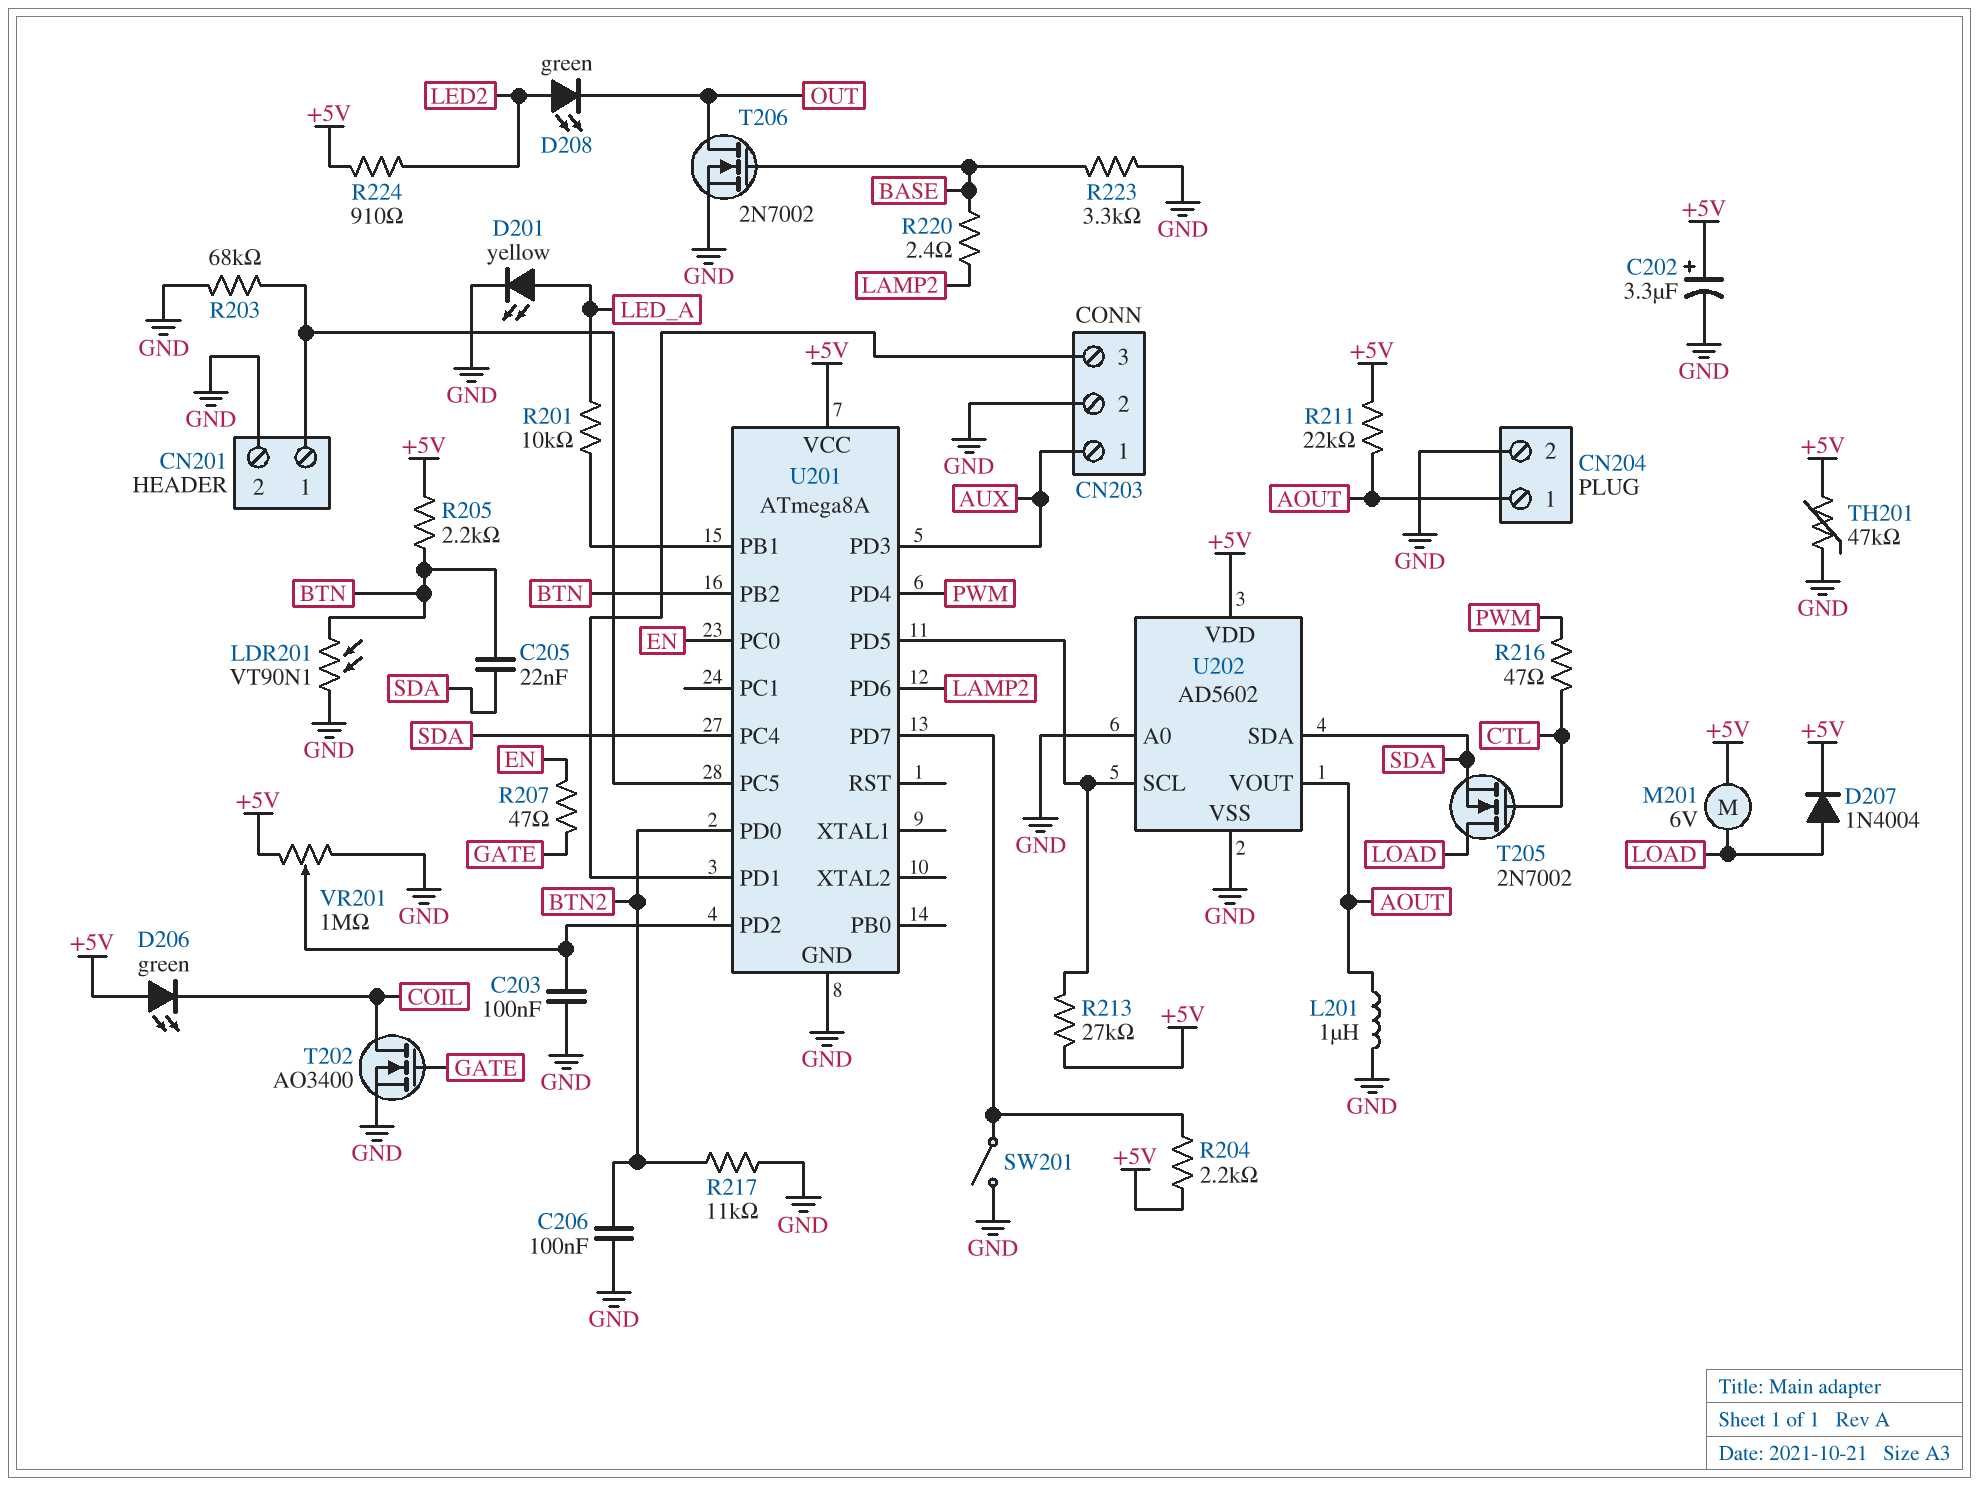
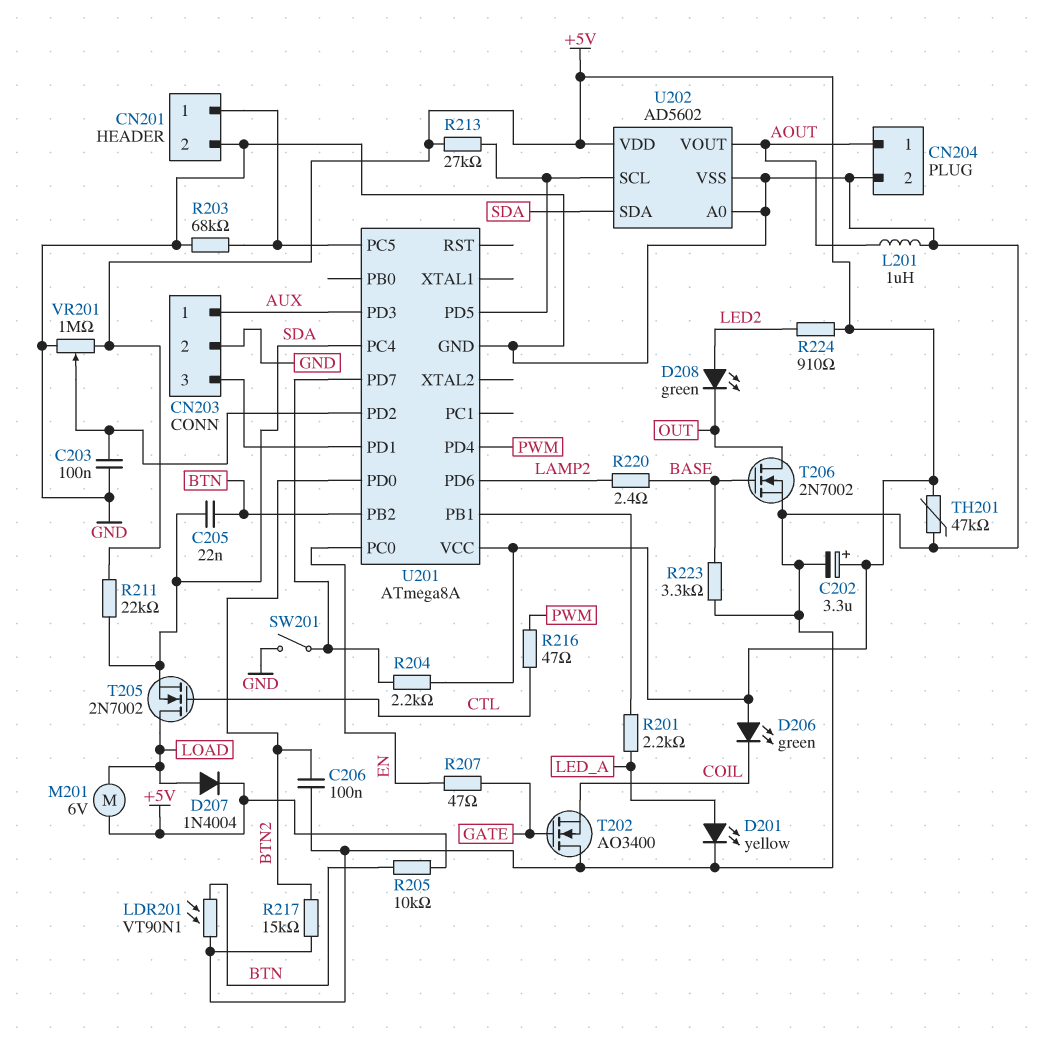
R201: 10k (LED_A, U201/PB1) -> 2.2k (LED_A, U201/PB1)
R205: 2.2k (+5V, BTN) -> 10k (+5V, BTN)
R211: 22k (+5V, AOUT) -> 22k (+5V, SDA)
R217: 11k (BTN2, GND) -> 15k (BTN2, GND)
T202: NMOS AO3400 (G GATE, D COIL, S GND) -> NMOS AO3400 (G GATE, D GND, S COIL)

